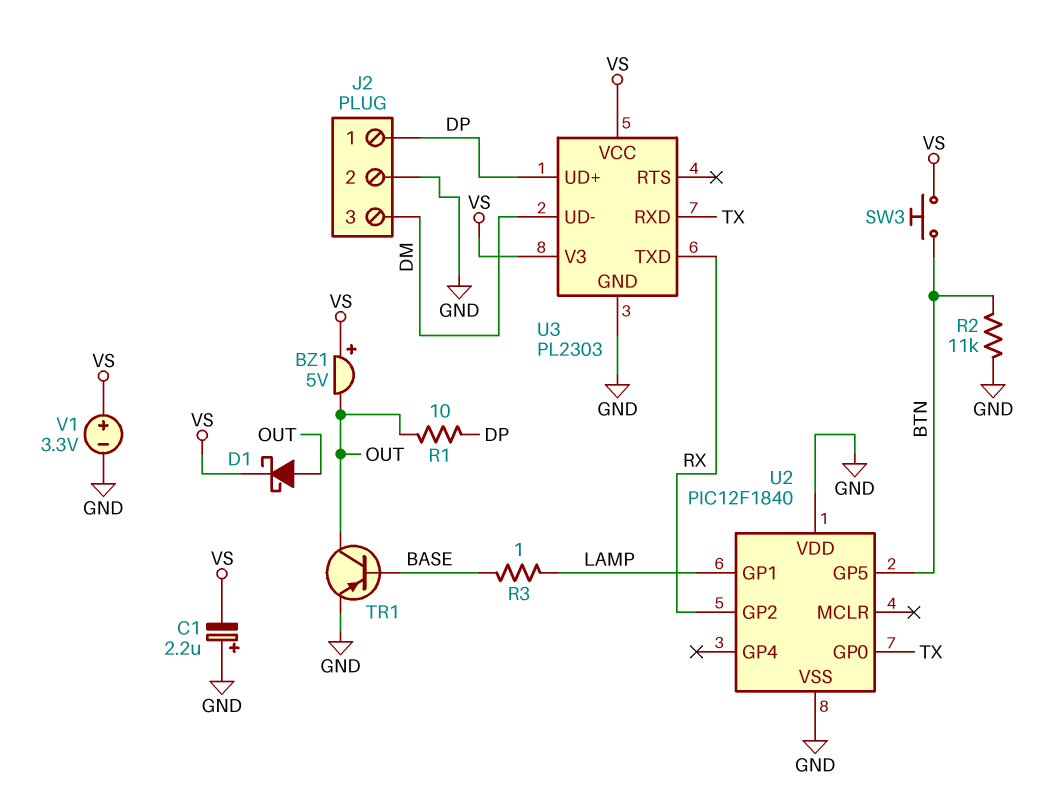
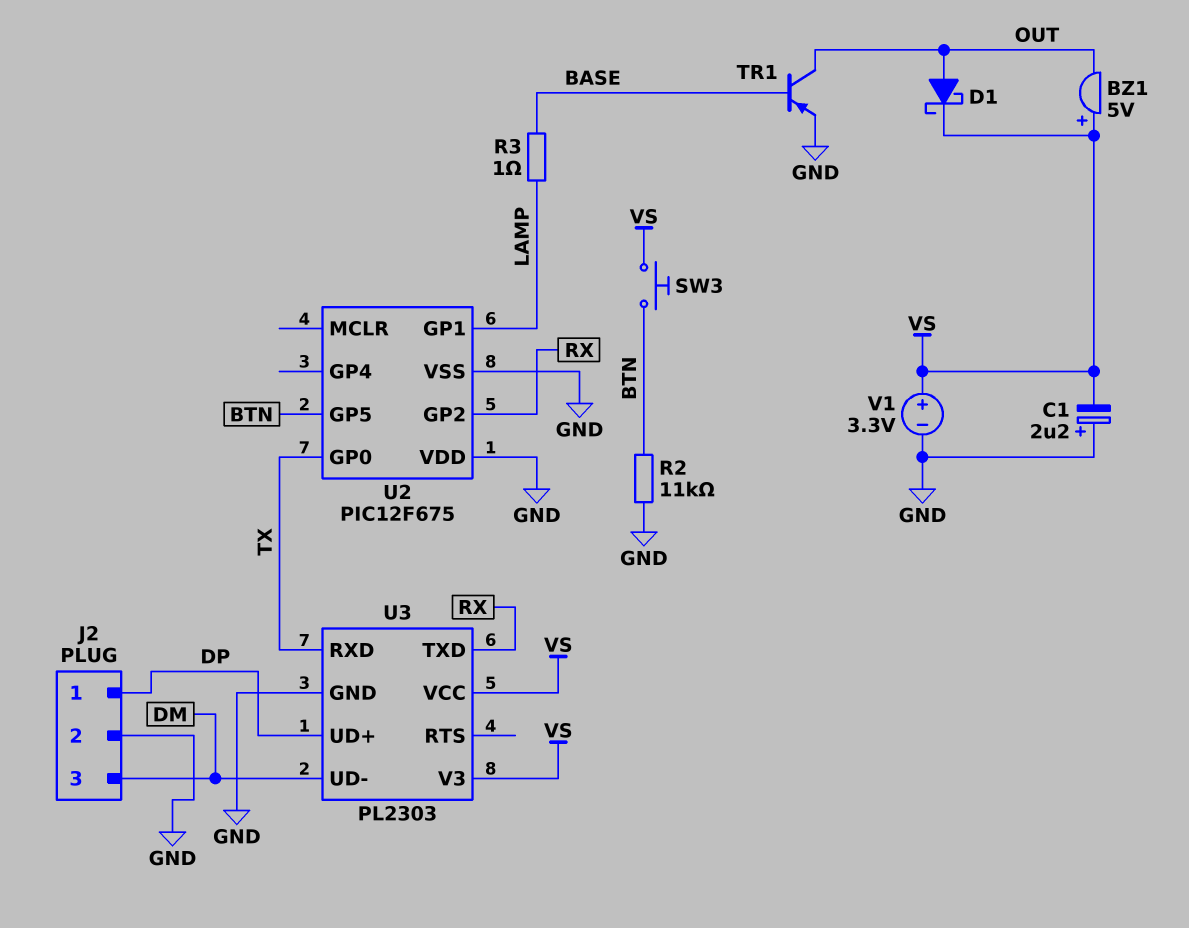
R1: 10 (DP, OUT) -> none
U2: PIC12F1840 -> PIC12F675

